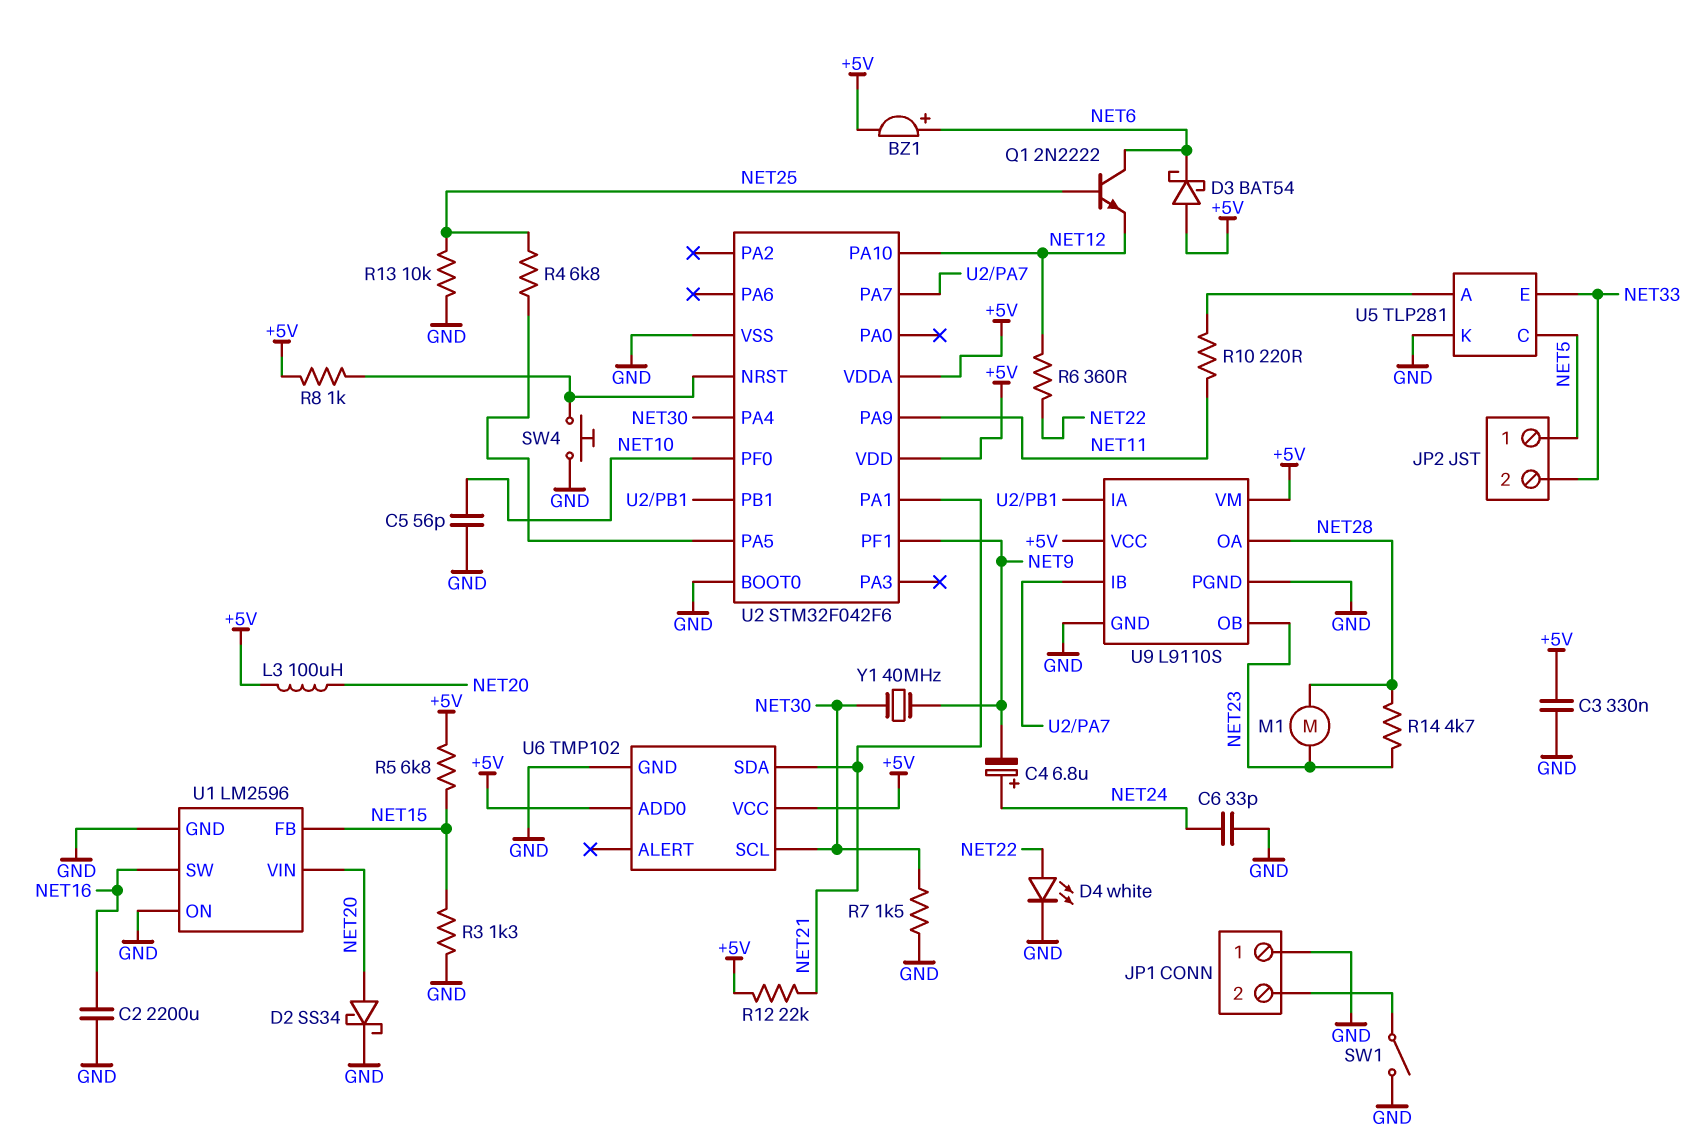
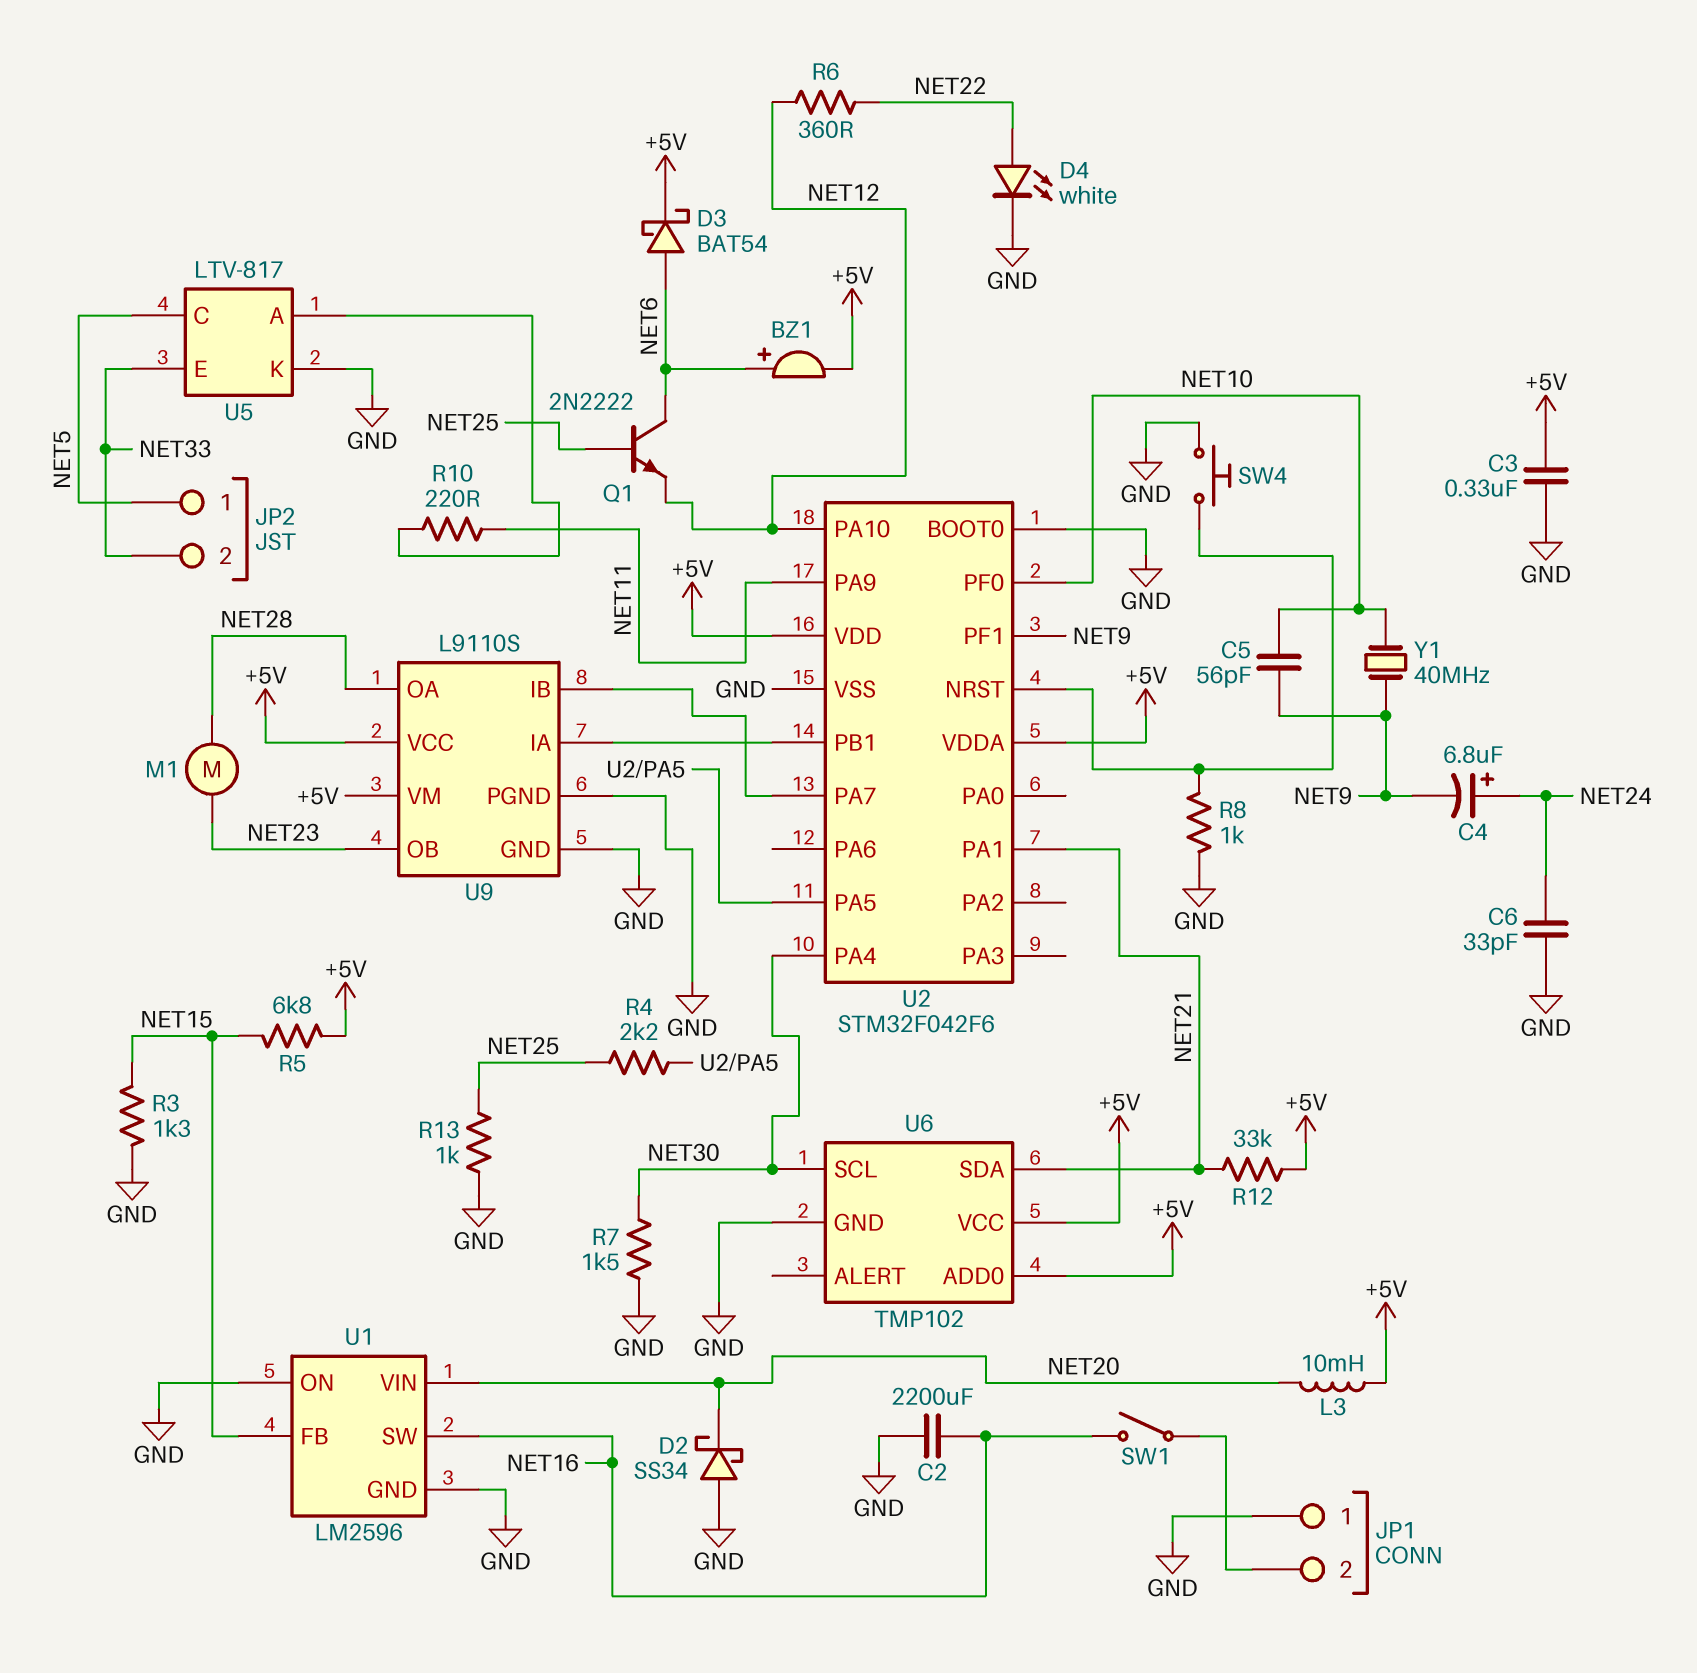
C5: 56pF (GND, NET10) -> 56pF (NET9, NET10)
D2: schottky SS34 (A NET20, K GND) -> schottky SS34 (A GND, K NET20)
D3: schottky BAT54 (A +5V, K NET6) -> schottky BAT54 (A NET6, K +5V)
L3: 100uH (+5V, NET20) -> 10mH (+5V, NET20)
R4: 6.8k (NET25, U2/PA5) -> 2.2k (NET25, U2/PA5)
R8: 1k (+5V, U2/NRST) -> 1k (GND, U2/NRST)
R12: 22k (+5V, NET21) -> 33k (+5V, NET21)
R13: 10k (GND, NET25) -> 1k (GND, NET25)
R14: 4.7k (NET23, NET28) -> none
SW1: switch (GND, JP1/2) -> switch (JP1/2, NET16)
U5: TLP281 -> LTV-817
Y1: 40MHz (NET9, NET30) -> 40MHz (NET9, NET10)

